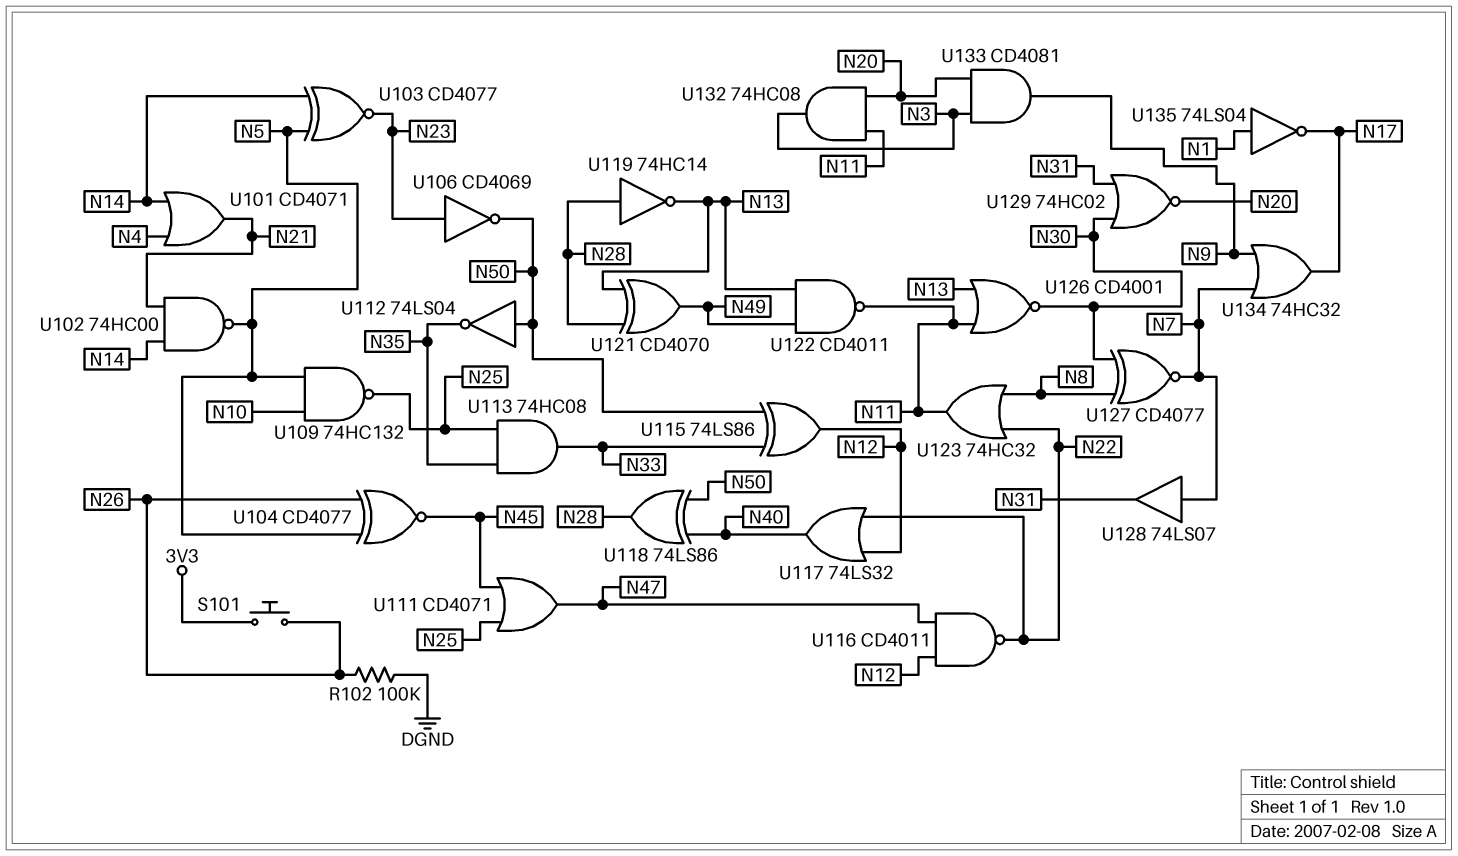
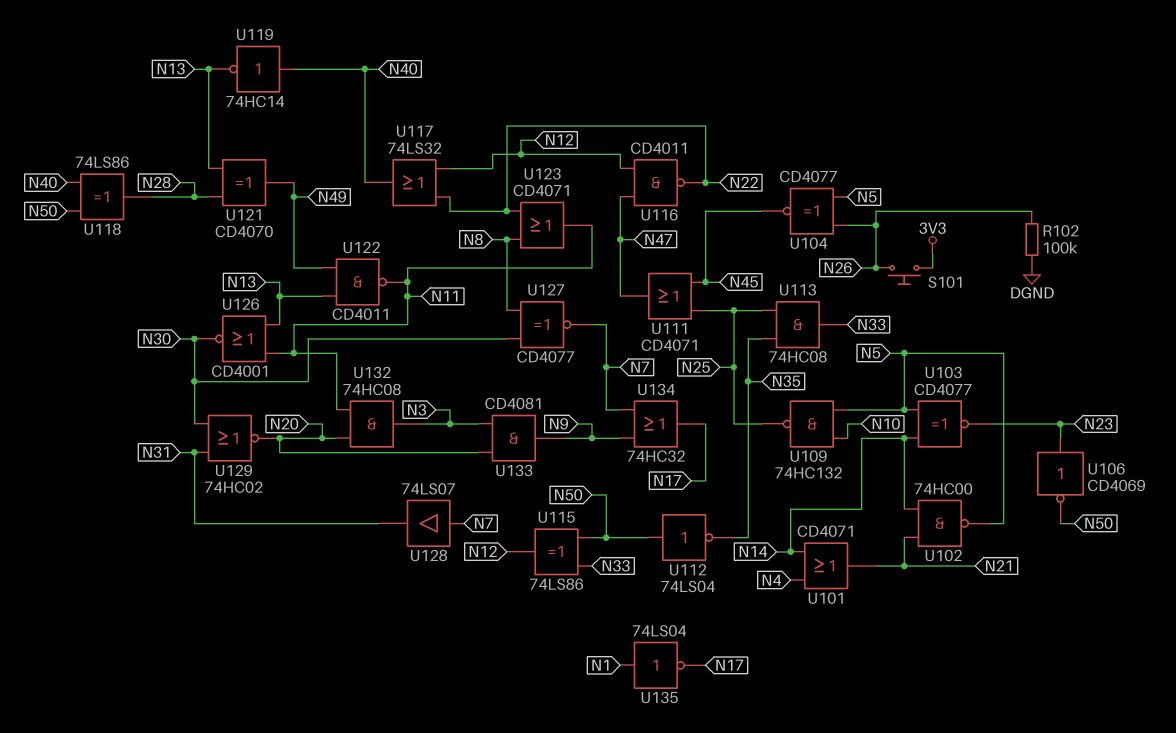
U119: NOT 74HC14 (in N28, out N13) -> NOT 74HC14 (in N40, out N13)
U123: OR 74HC32 (in N8, in N22, out N11) -> OR CD4071 (in N8, in N22, out N11)

